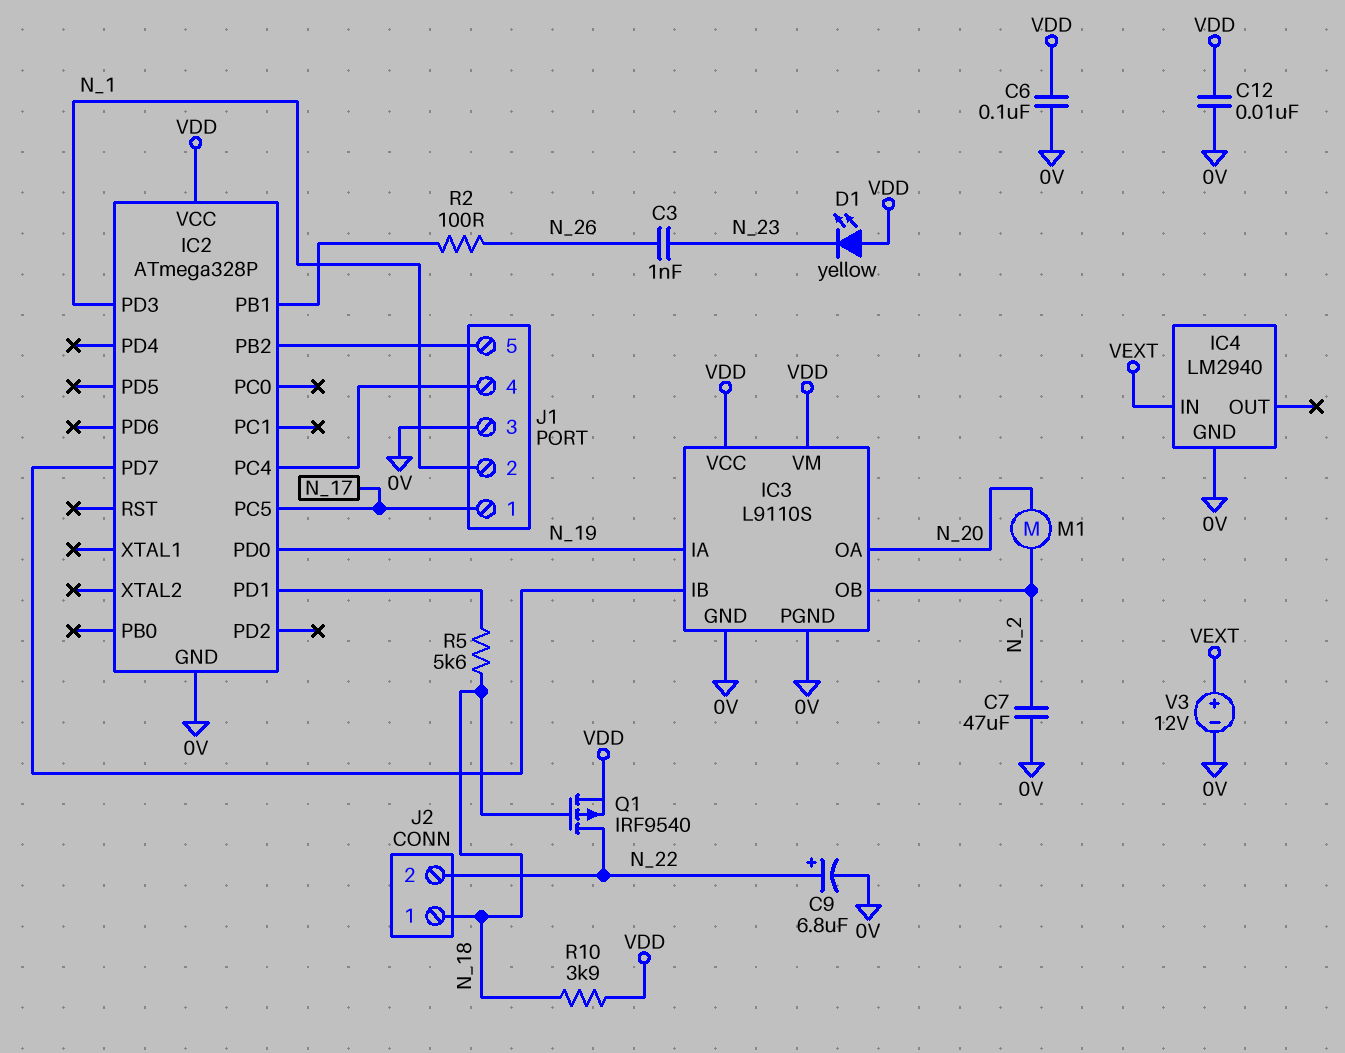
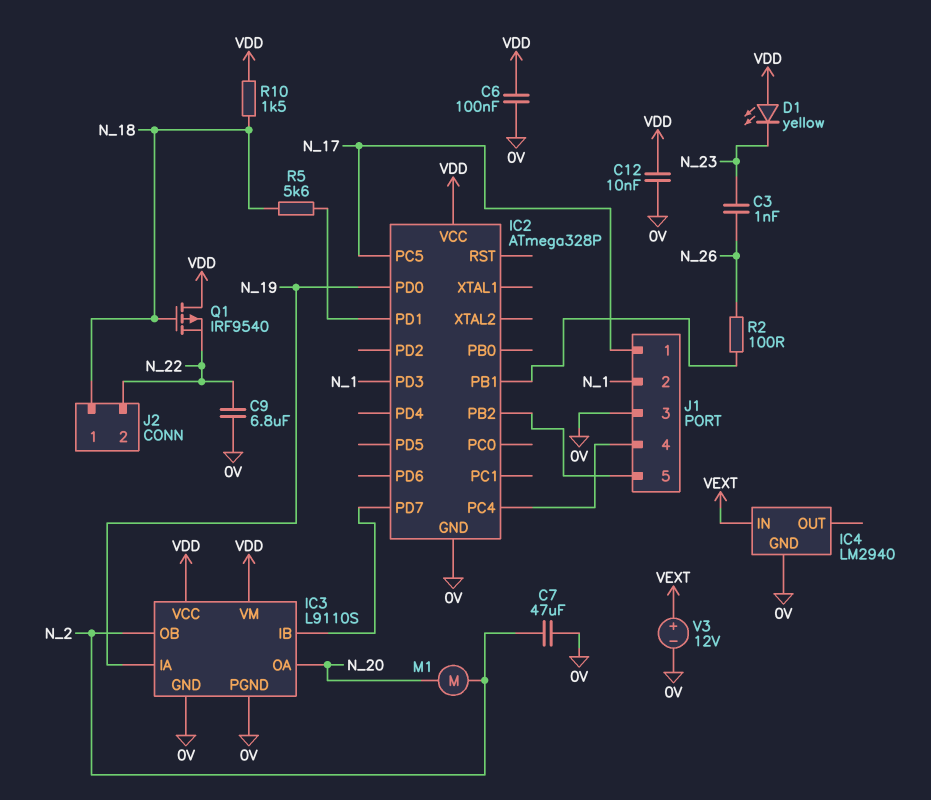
C9: 6.8uF (plus N_22, minus 0V) -> 6.8uF (0V, N_22)
Q1: PMOS IRF9540 (G N_18, D N_22, S VDD) -> PMOS IRF9540 (G N_18, D VDD, S N_22)
R10: 3.9k (N_18, VDD) -> 1.5k (N_18, VDD)

